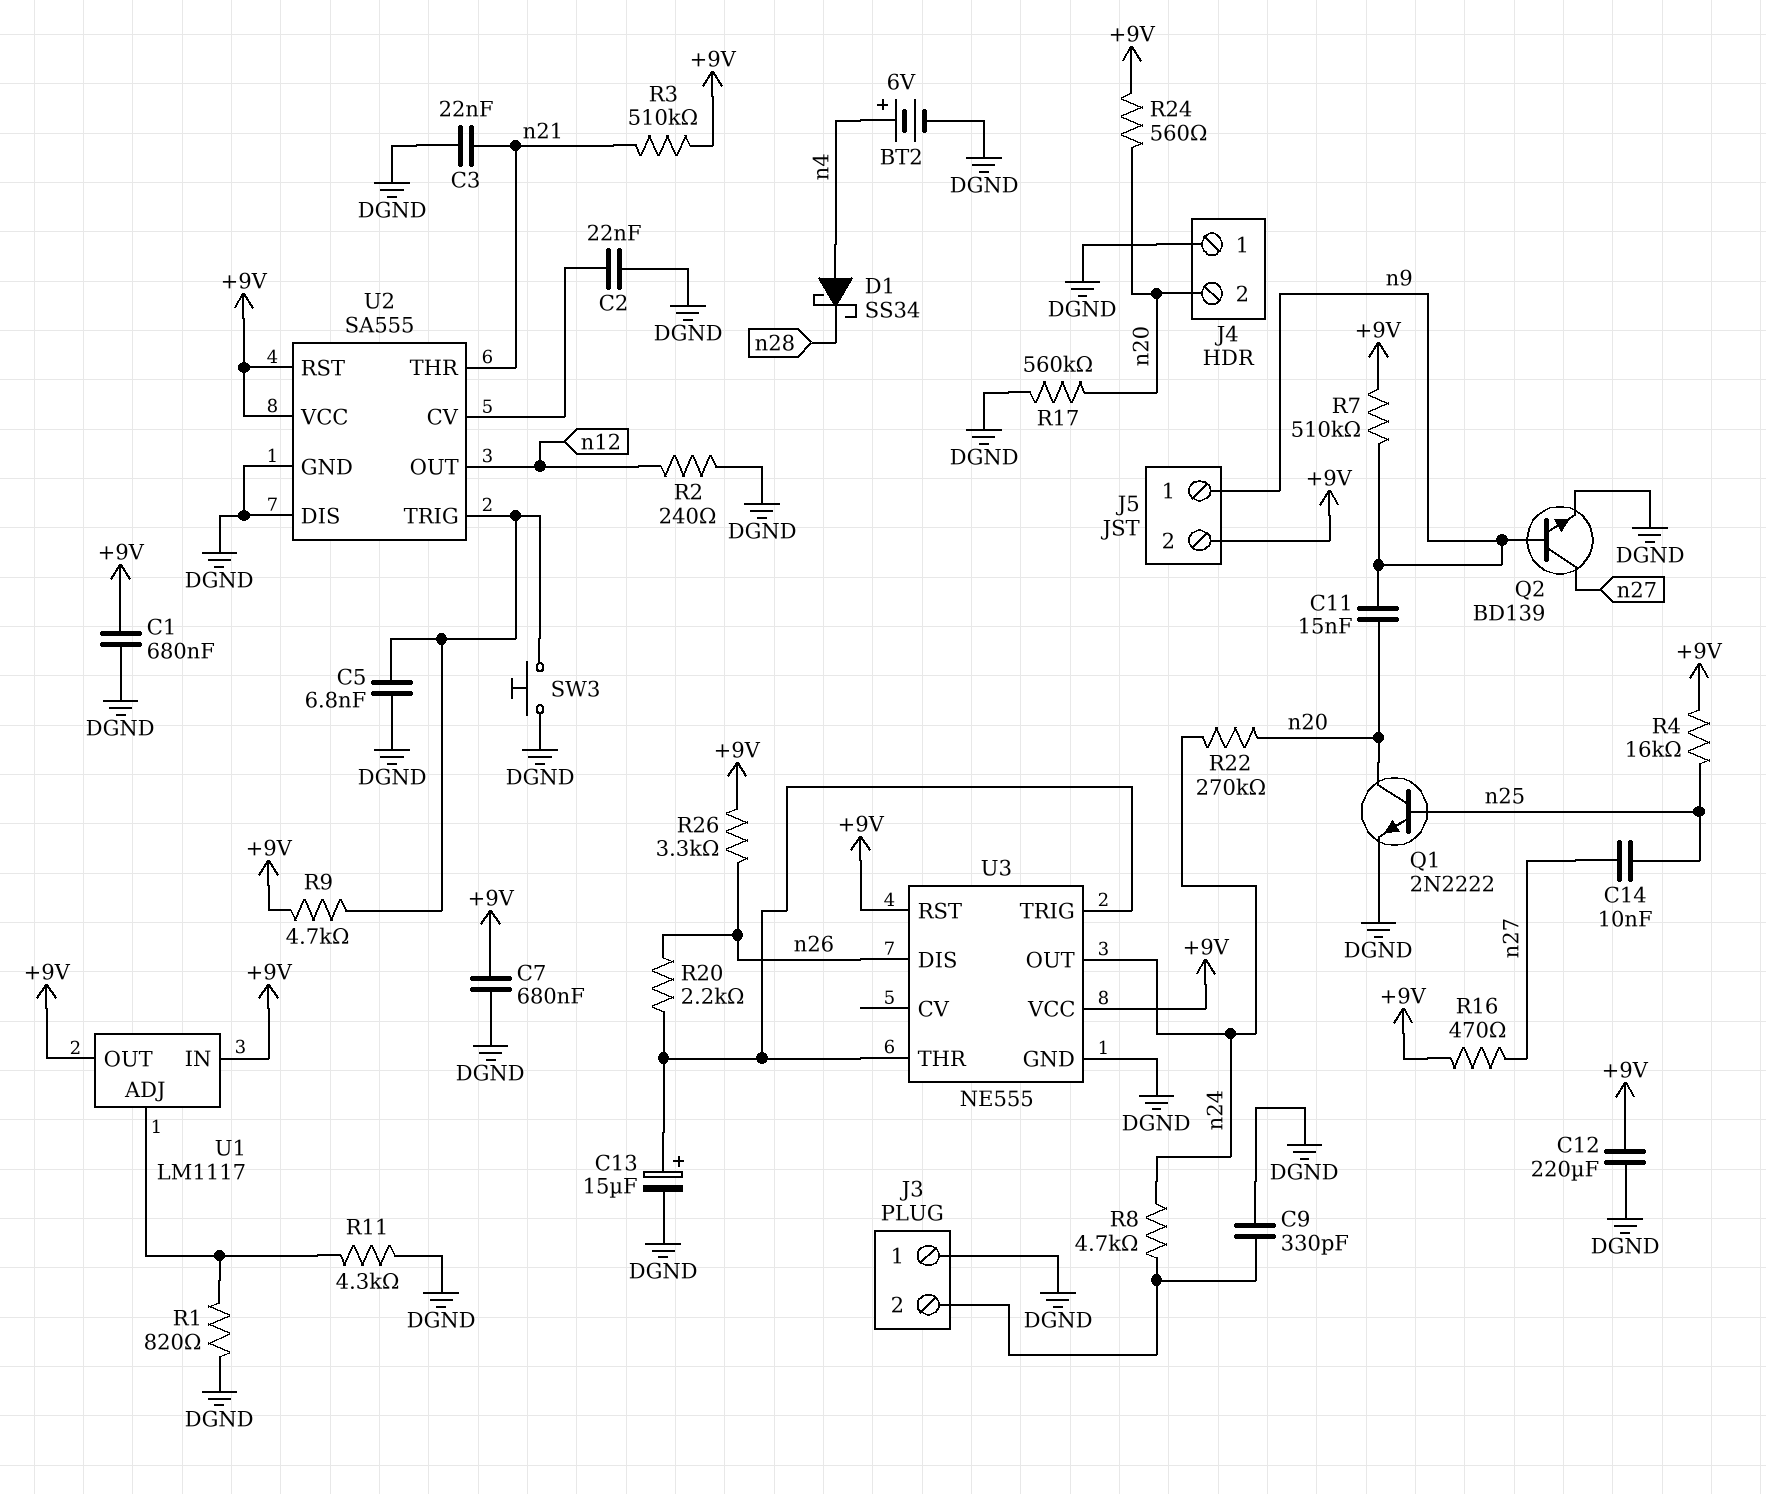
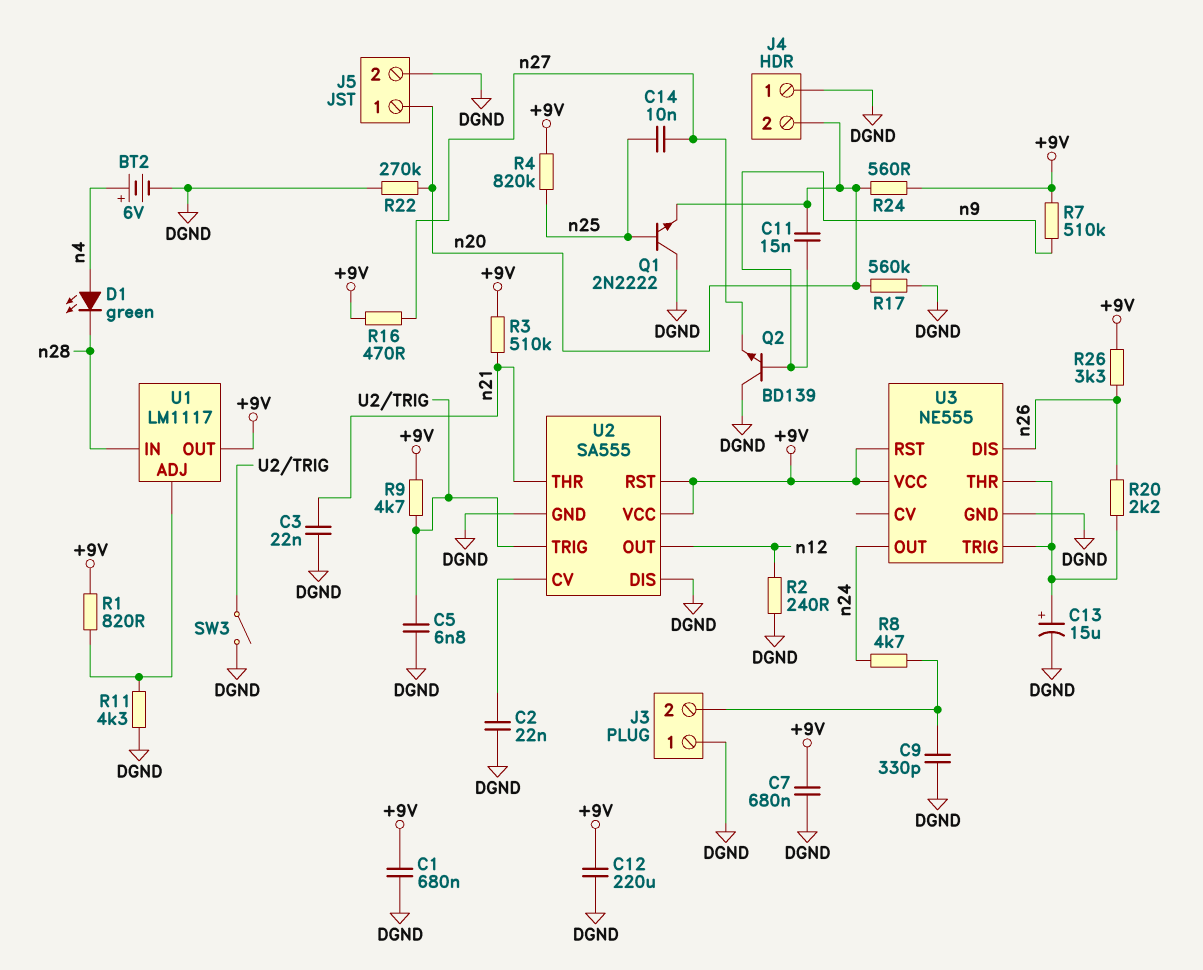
D1: schottky SS34 (A n4, K n28) -> LED green (A n4, K n28)
J5 pin 1: n9 -> n20
J5 pin 2: +9V -> DGND
Q1: NPN 2N2222 (B n25, C n20, E DGND) -> NPN 2N2222 (B n25, C DGND, E n20)
Q2: NPN BD139 (B n9, C n27, E DGND) -> NPN BD139 (B n9, C DGND, E n27)
R1: 820 (DGND, U1/ADJ) -> 820 (+9V, U1/ADJ)
R4: 16k (+9V, n25) -> 820k (+9V, n25)
R22: 270k (n20, n24) -> 270k (DGND, n20)
SW3: button (DGND, U2/TRIG) -> switch (DGND, U2/TRIG)
U1 pin IN: +9V -> n28

